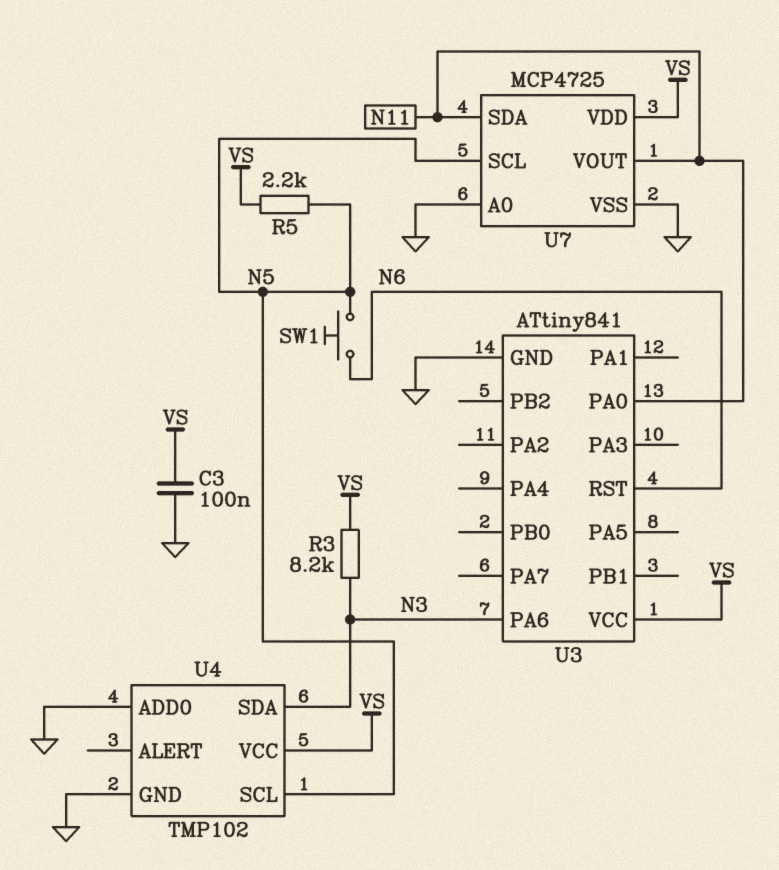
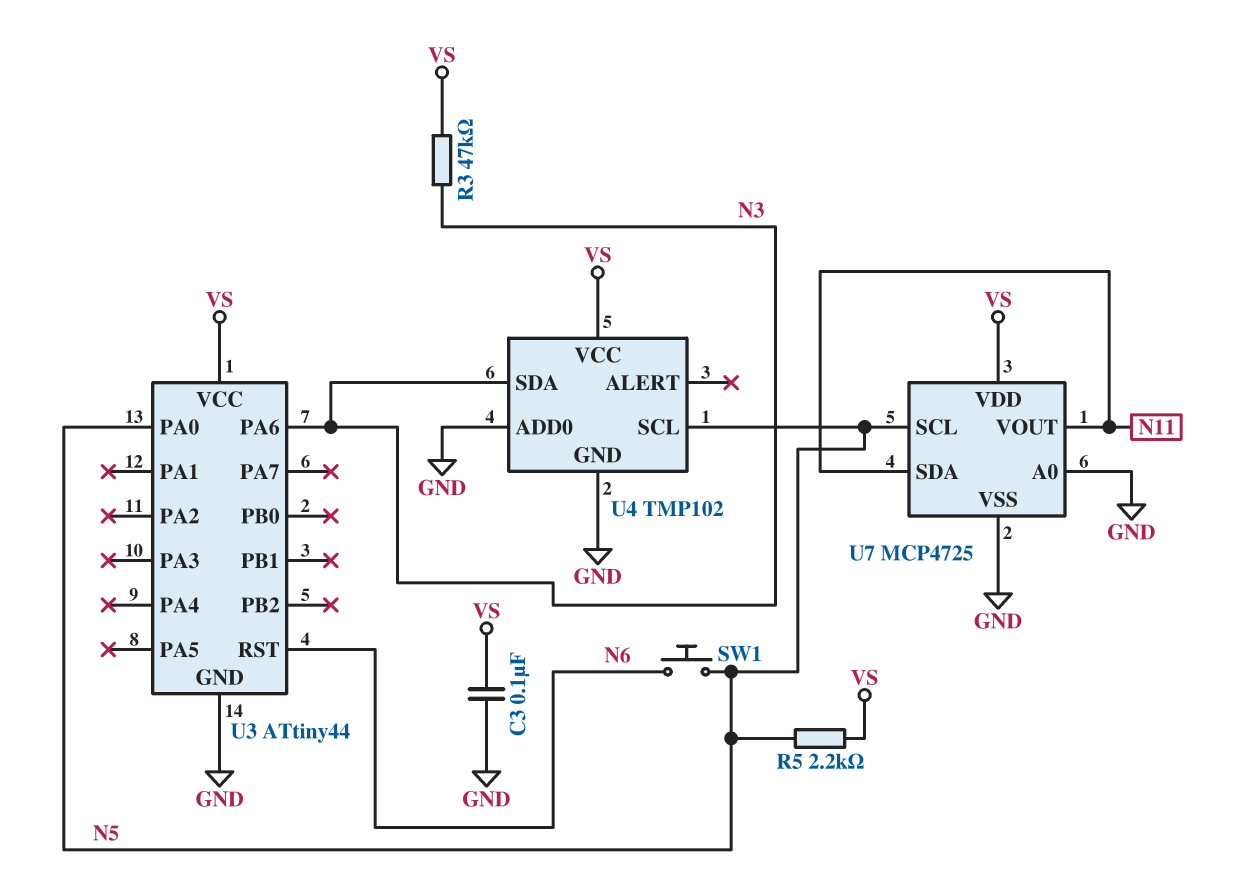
R3: 8.2k (N3, VS) -> 47k (N3, VS)
U3: ATtiny841 -> ATtiny44
U3 pin PA0: N11 -> N5

